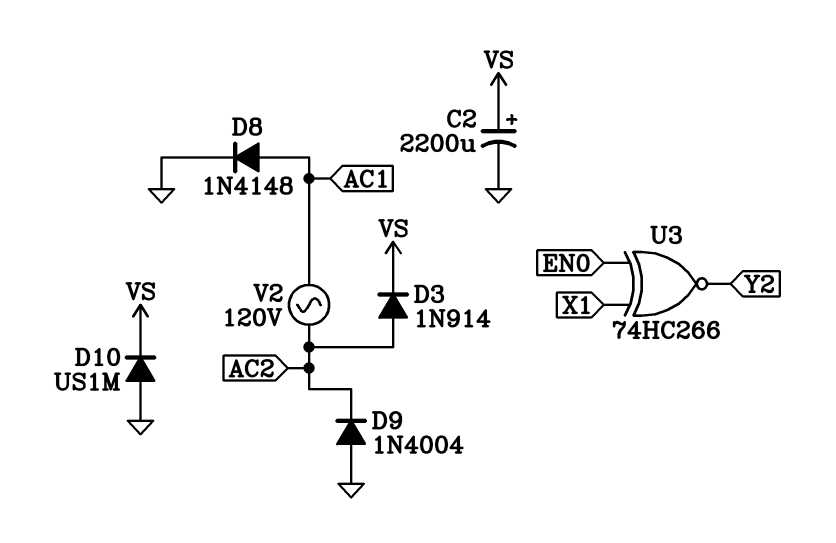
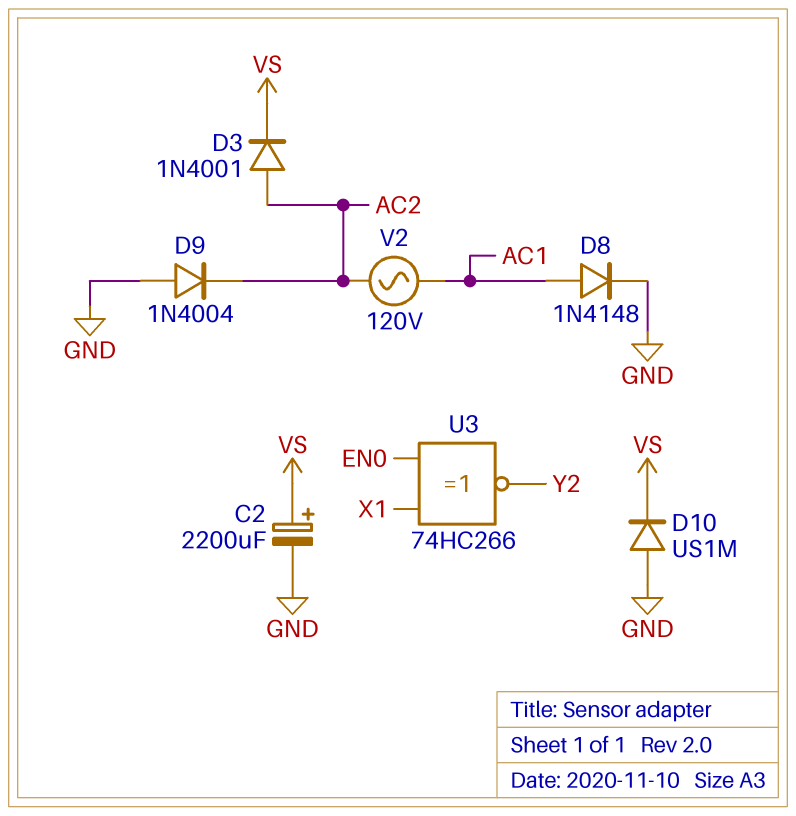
D3: diode 1N914 (A AC2, K VS) -> diode 1N4001 (A AC2, K VS)

